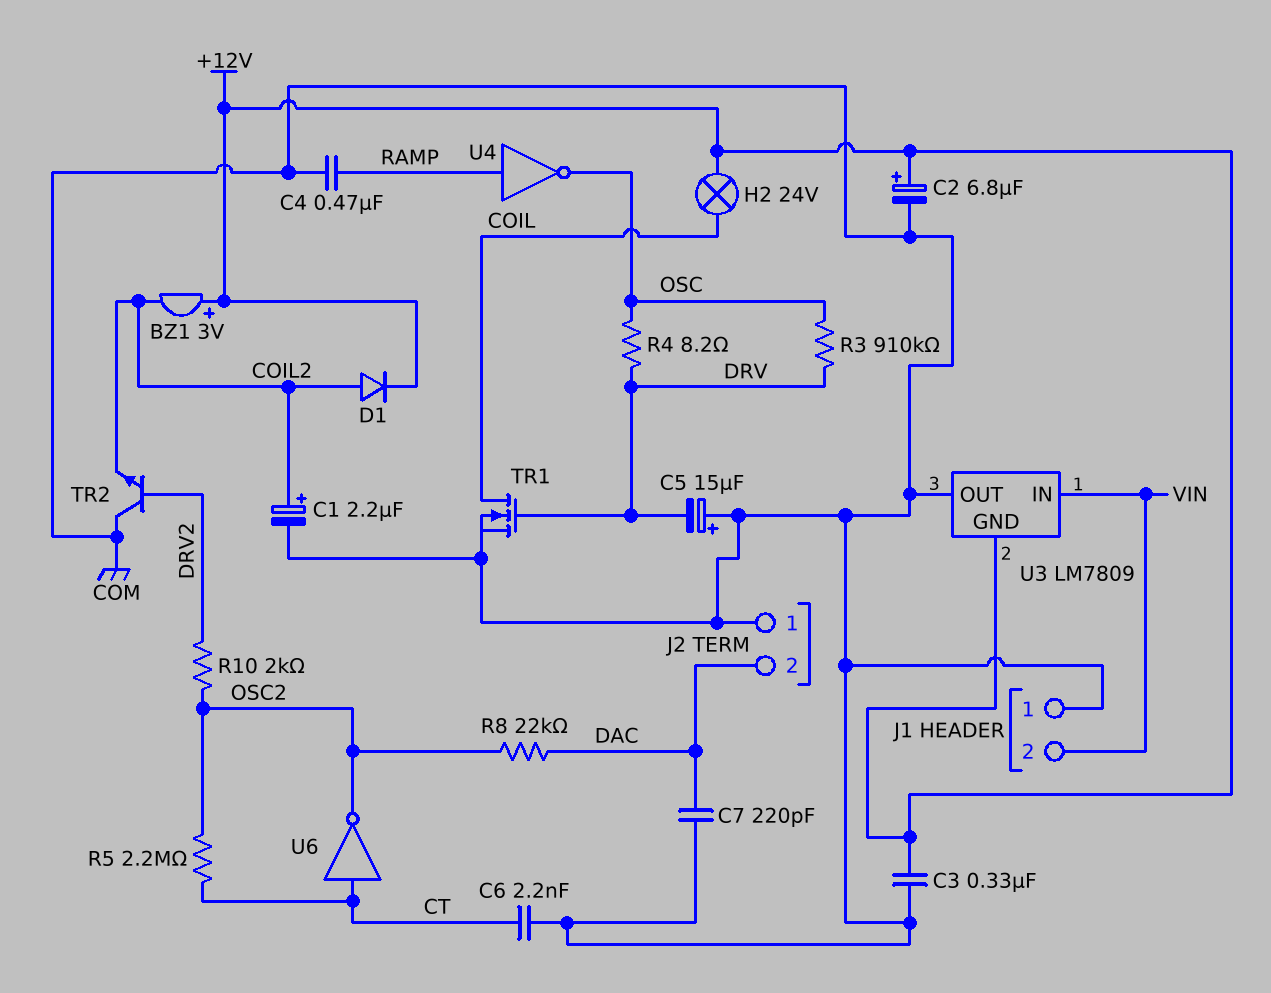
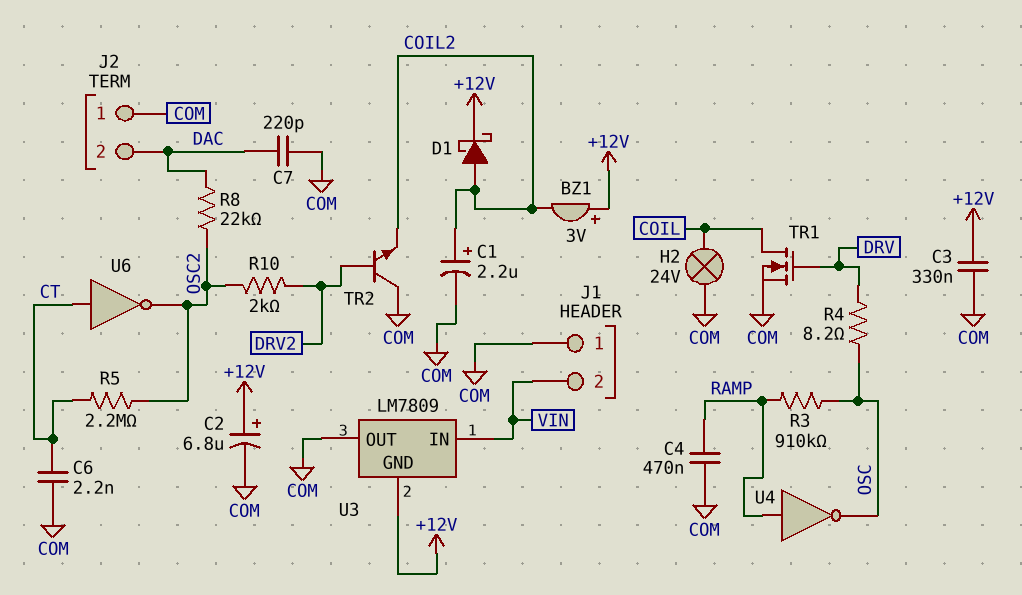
C5: 15uF (plus COM, minus DRV) -> none
D1: diode (A COIL2, K +12V) -> schottky (A COIL2, K +12V)
H2: lamp 24V (+12V, COIL) -> lamp 24V (COIL, COM)
R3: 910k (DRV, OSC) -> 910k (OSC, RAMP)

